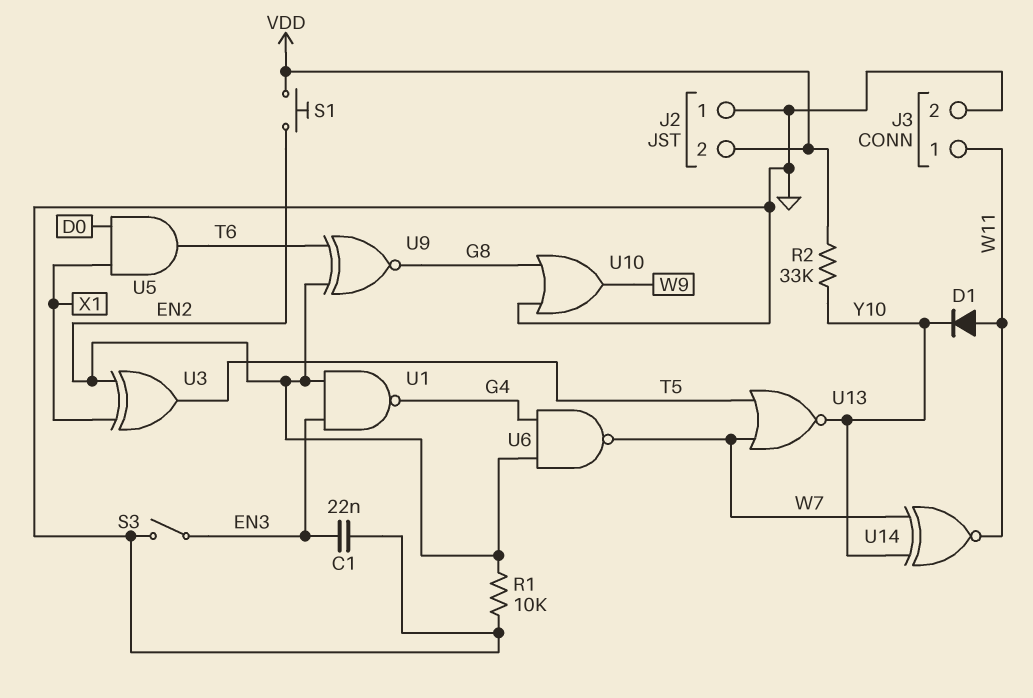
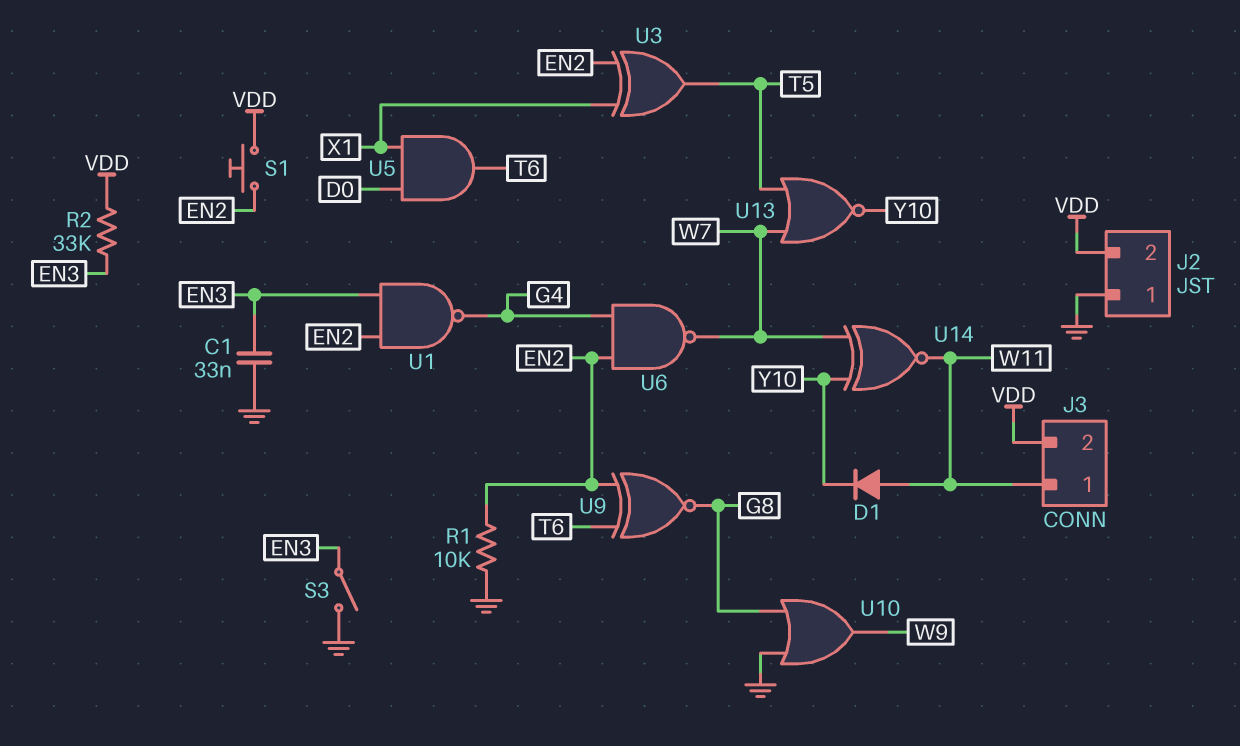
C1: 22nF (EN3, GND) -> 33nF (EN3, GND)
J3 pin 2: GND -> VDD
R2: 33k (VDD, Y10) -> 33k (EN3, VDD)

